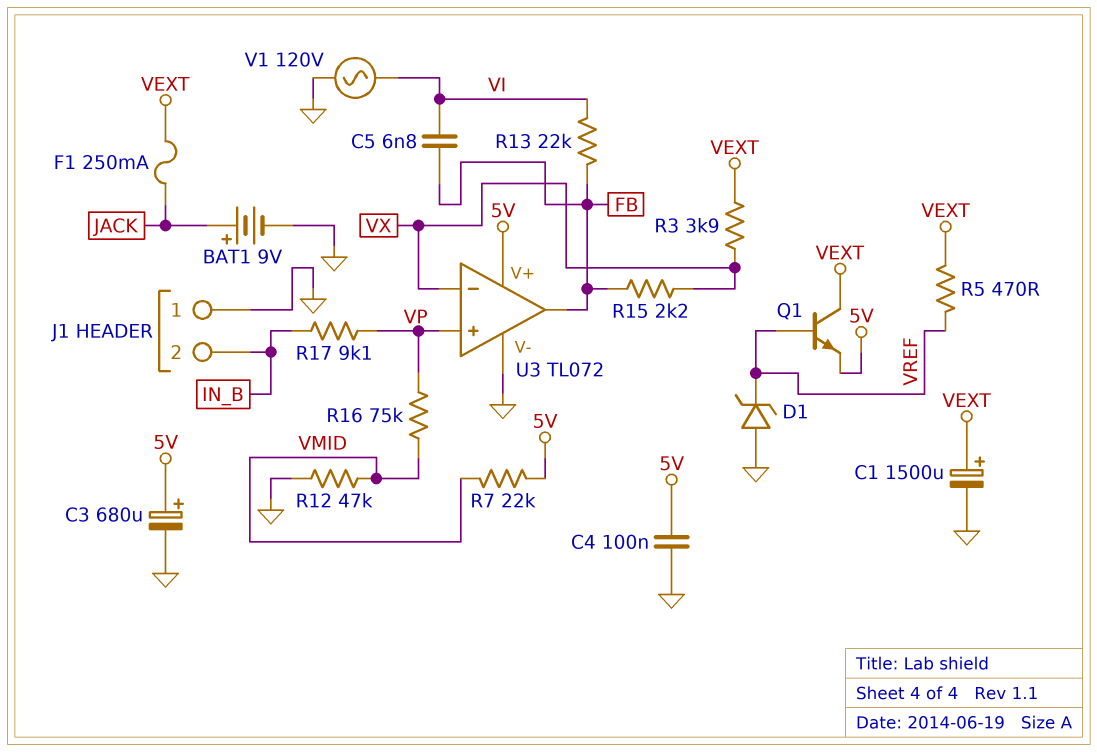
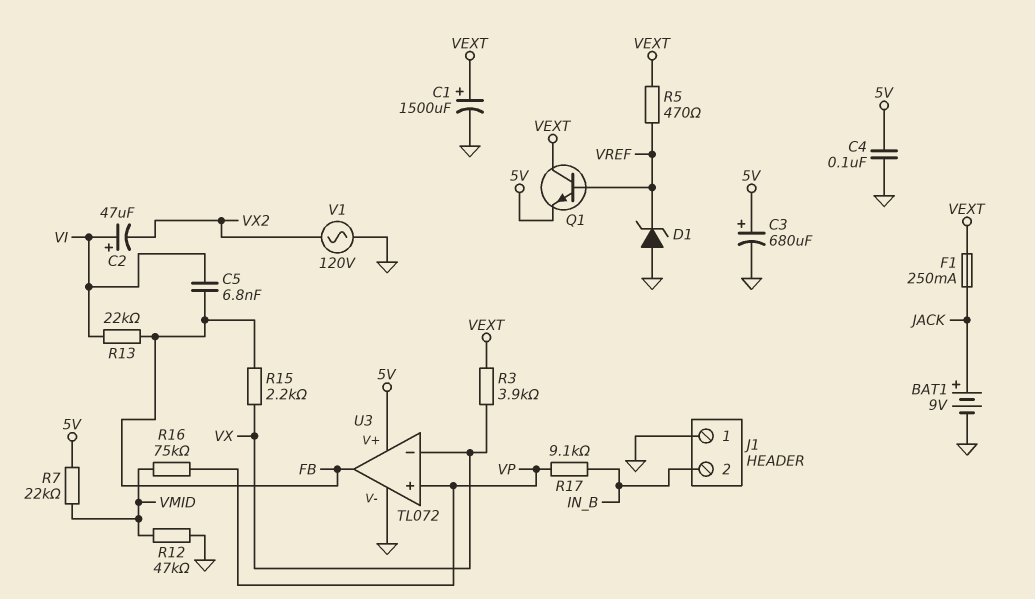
C2: none -> 47uF (plus VI, minus VX2)
V1: AC 120V (GND, VI) -> AC 120V (GND, VX2)

